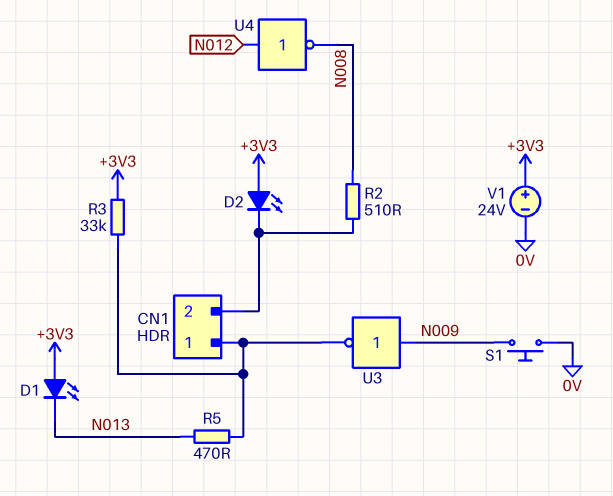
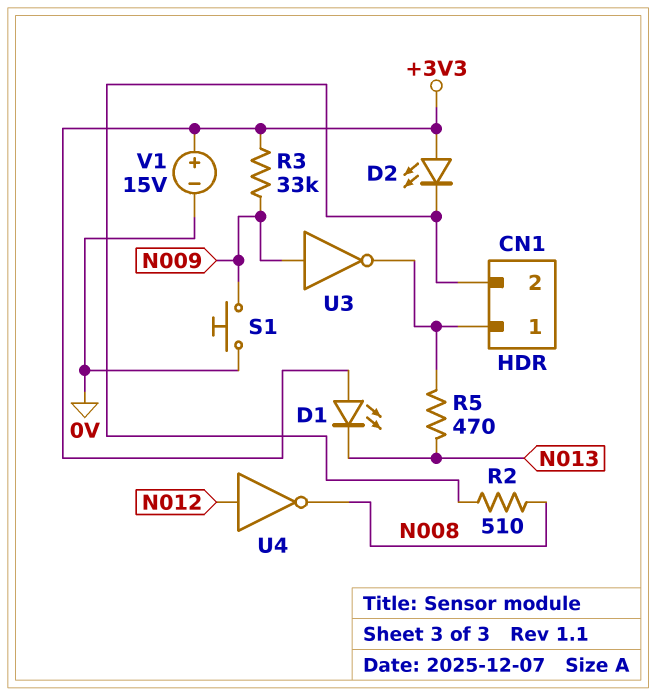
R3: 33k (+3V3, CN1/1) -> 33k (+3V3, N009)
V1: 24V (plus +3V3, minus 0V) -> 15V (plus +3V3, minus 0V)

